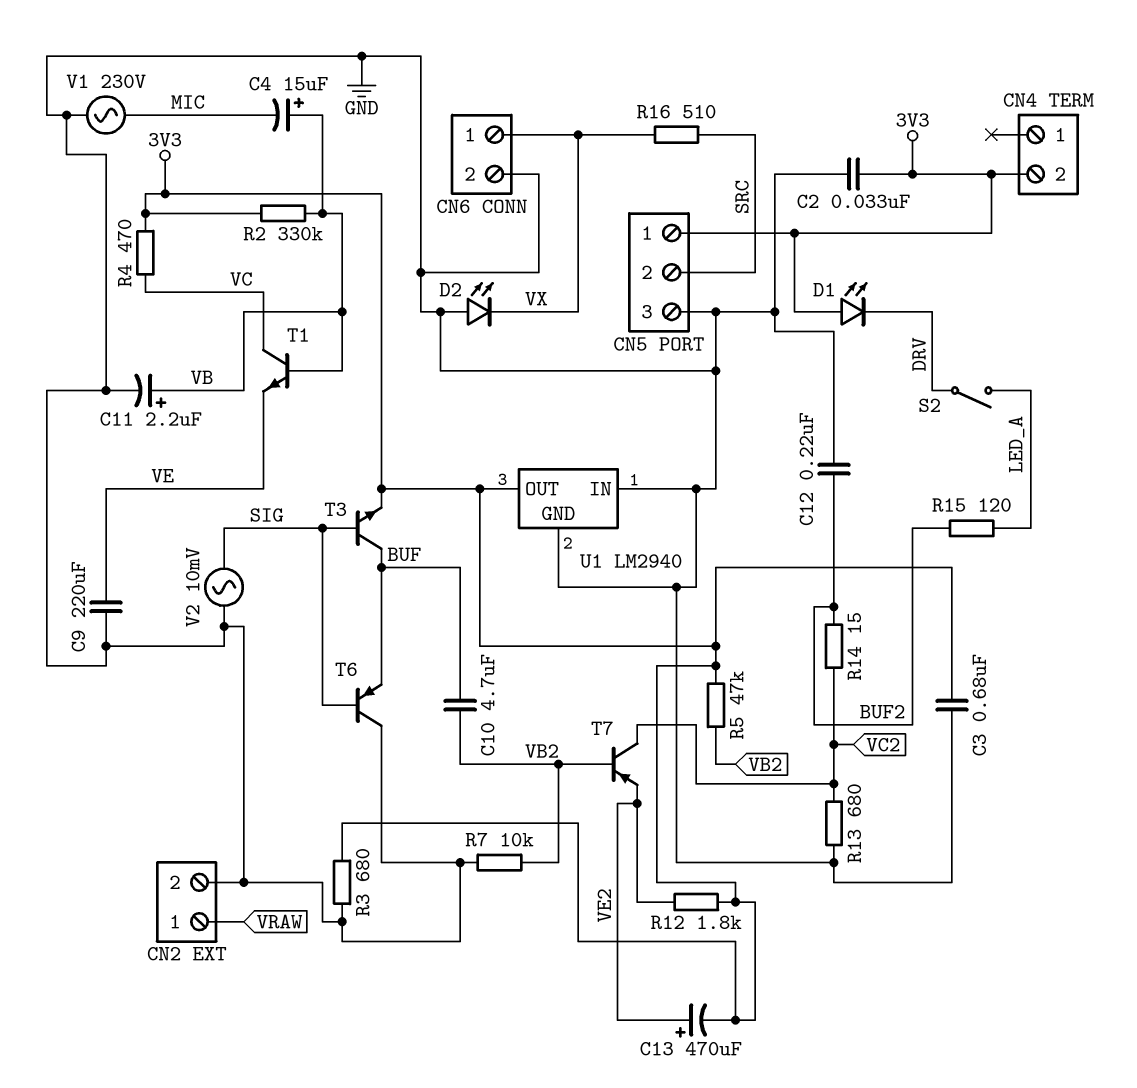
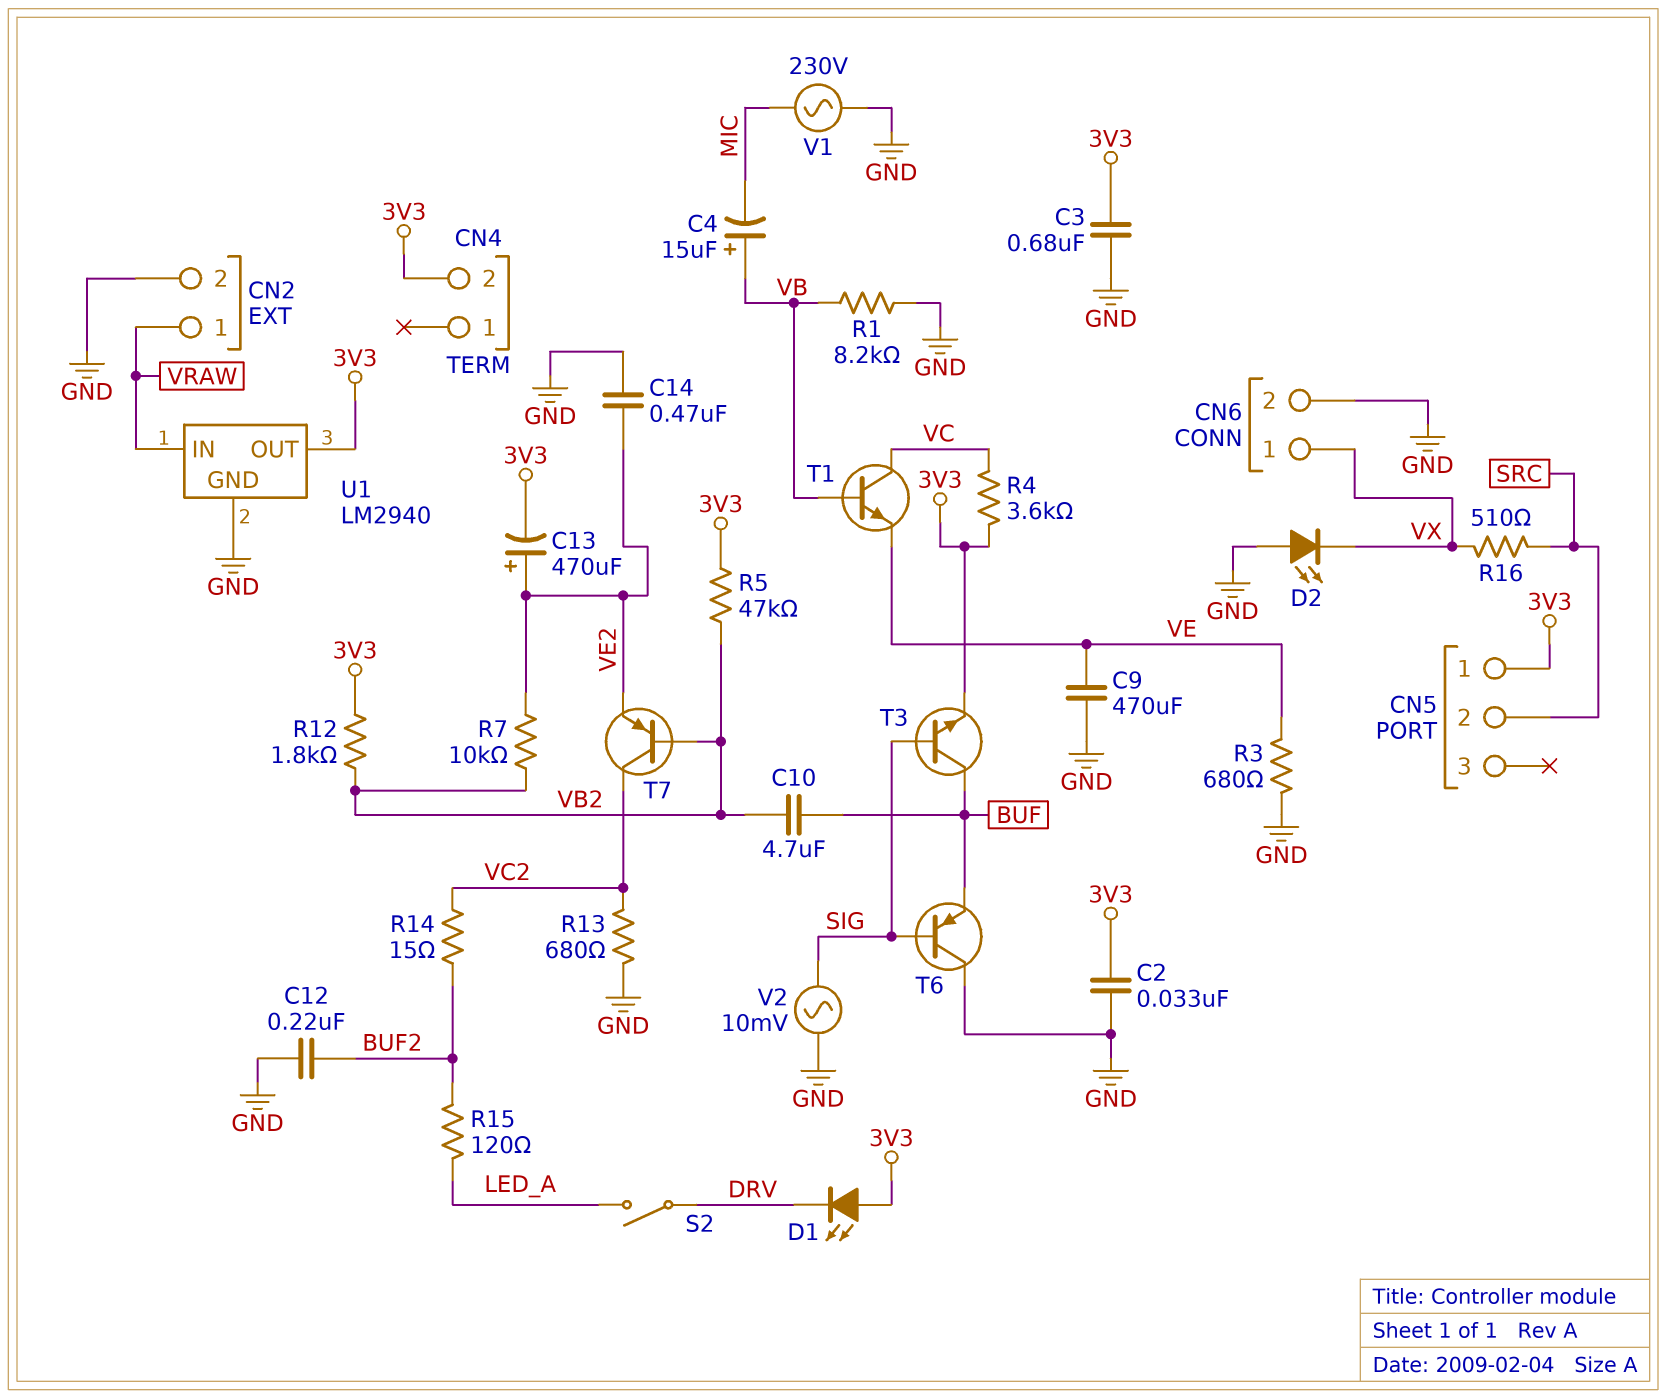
C9: 220uF (GND, VE) -> 470uF (GND, VE)
C11: 2.2uF (plus VB, minus GND) -> none
C14: none -> 470nF (GND, VE2)
CN5 pin 3: GND -> none
R1: none -> 8.2k (GND, VB)
R2: 330k (3V3, VB) -> none
R3: 680 (3V3, GND) -> 680 (GND, VE)
R4: 470 (3V3, VC) -> 3.6k (3V3, VC)
R7: 10k (GND, VB2) -> 10k (VB2, VE2)
R12: 1.8k (3V3, VE2) -> 1.8k (3V3, VB2)
U1 pin IN: GND -> VRAW

